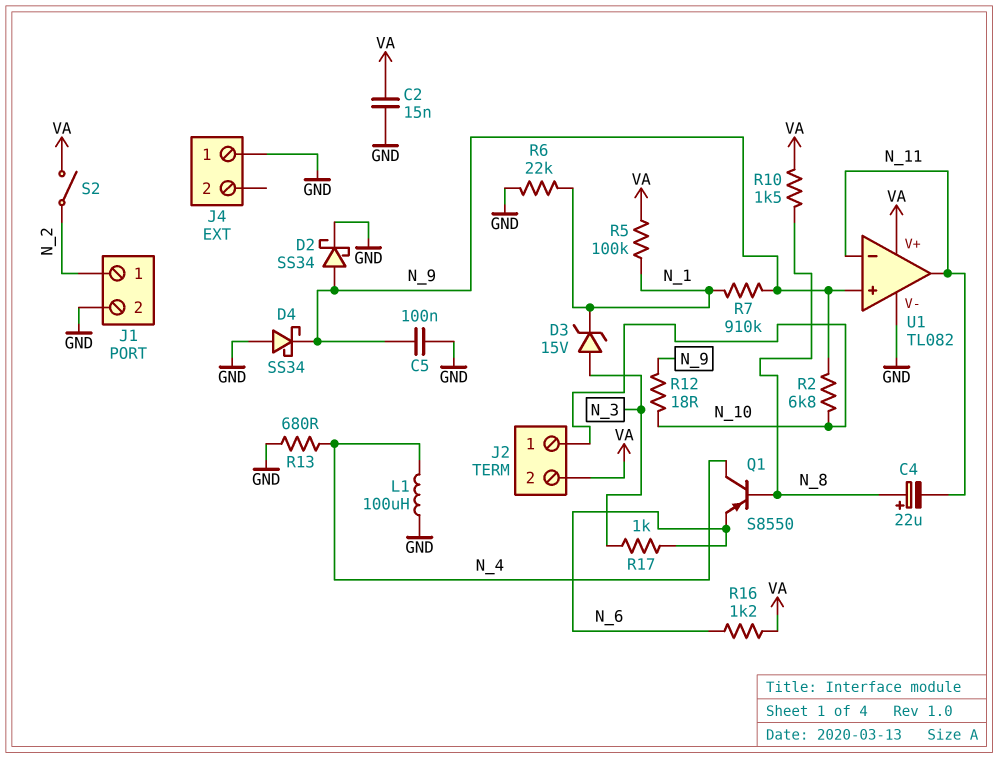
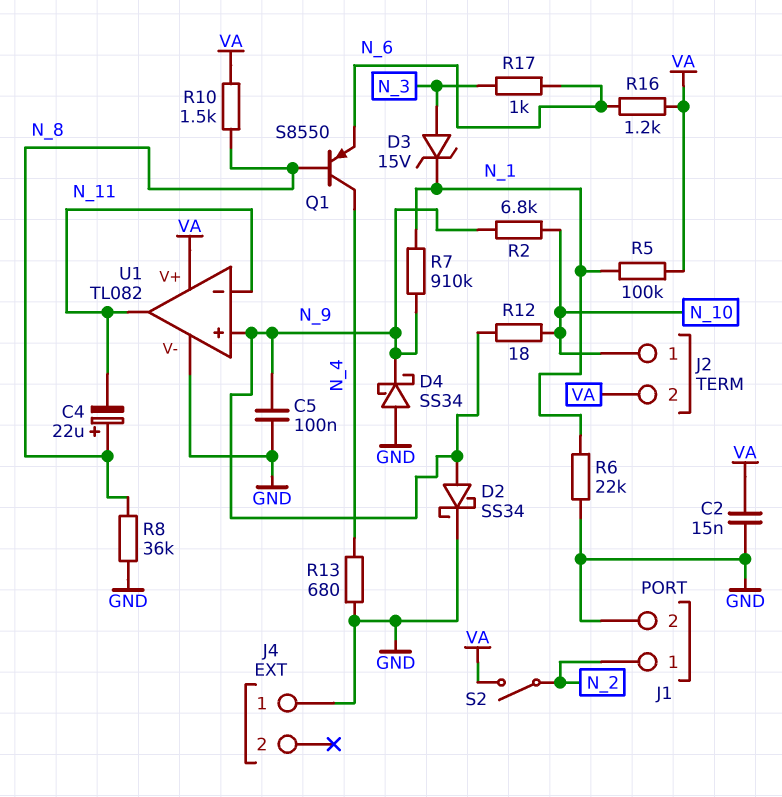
L1: 100uH (GND, N_4) -> none
R8: none -> 36k (GND, N_8)

